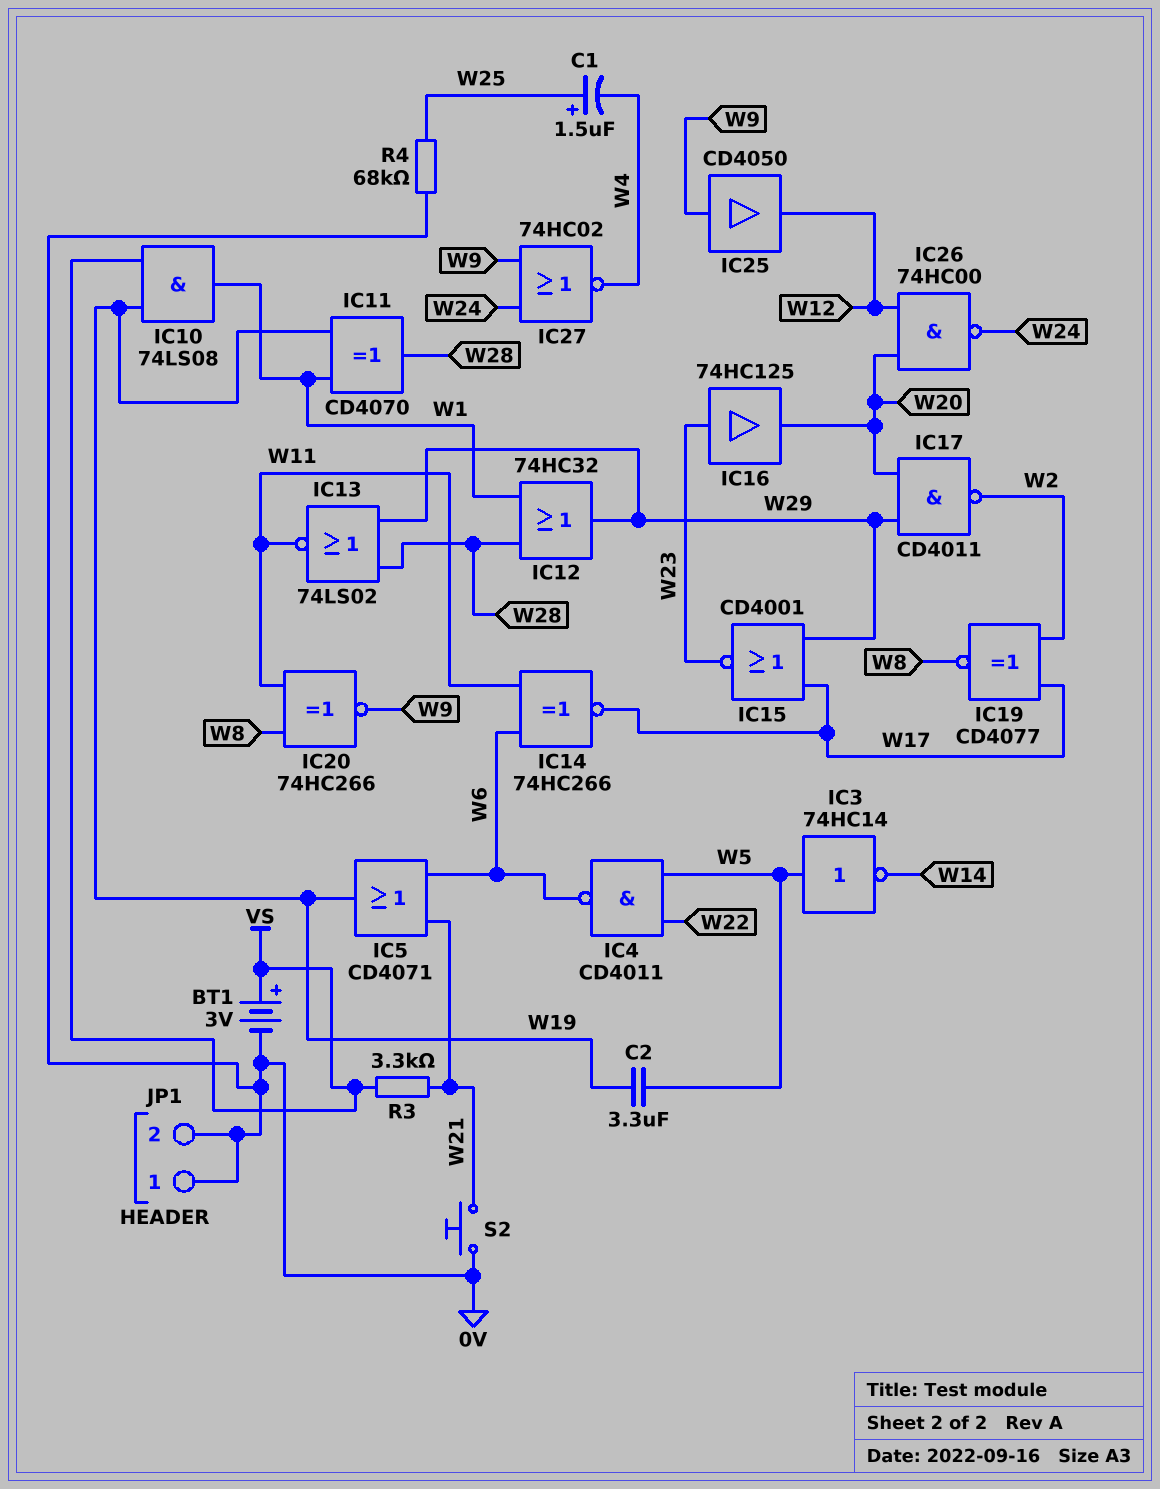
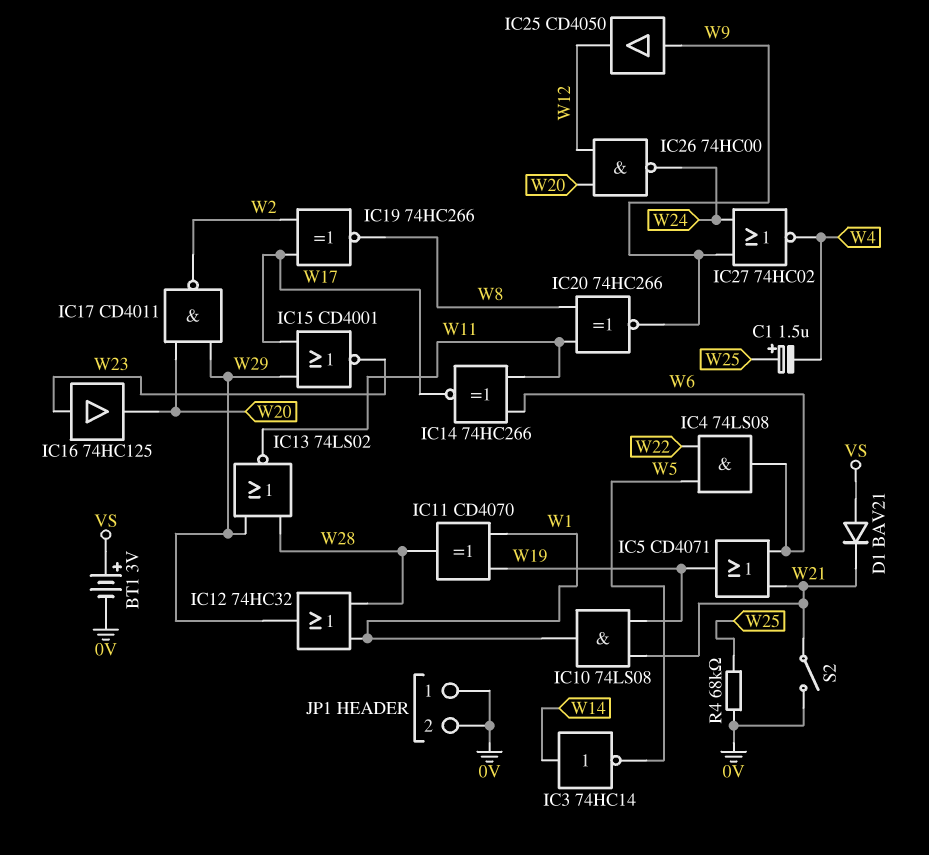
C2: 3.3uF (W5, W19) -> none
D1: none -> diode BAV21 (A VS, K W21)
IC3: NOT 74HC14 (in W5, out W14) -> NOT 74HC14 (in W14, out W5)
IC4: NAND CD4011 (in W5, in W22, out W6) -> AND 74LS08 (in W5, in W22, out W6)
IC10: AND 74LS08 (in VS, in W19, out W1) -> AND 74LS08 (in W19, in W21, out W1)
IC19: XNOR CD4077 (in W2, in W17, out W8) -> XNOR 74HC266 (in W2, in W17, out W8)
R3: 3.3k (VS, W21) -> none
S2: button (0V, W21) -> switch (0V, W21)

